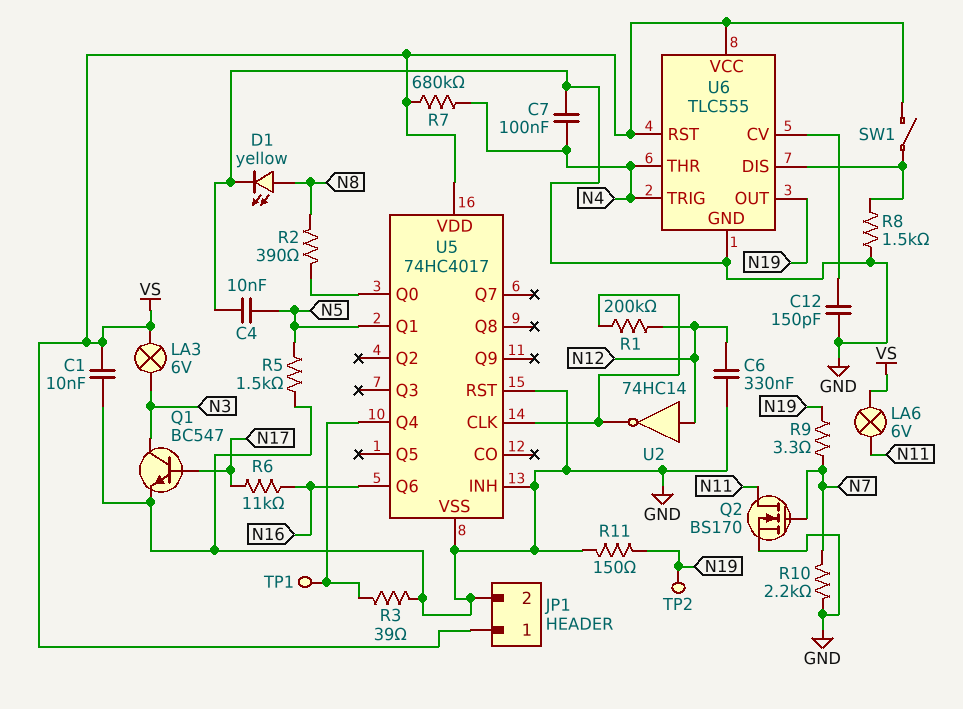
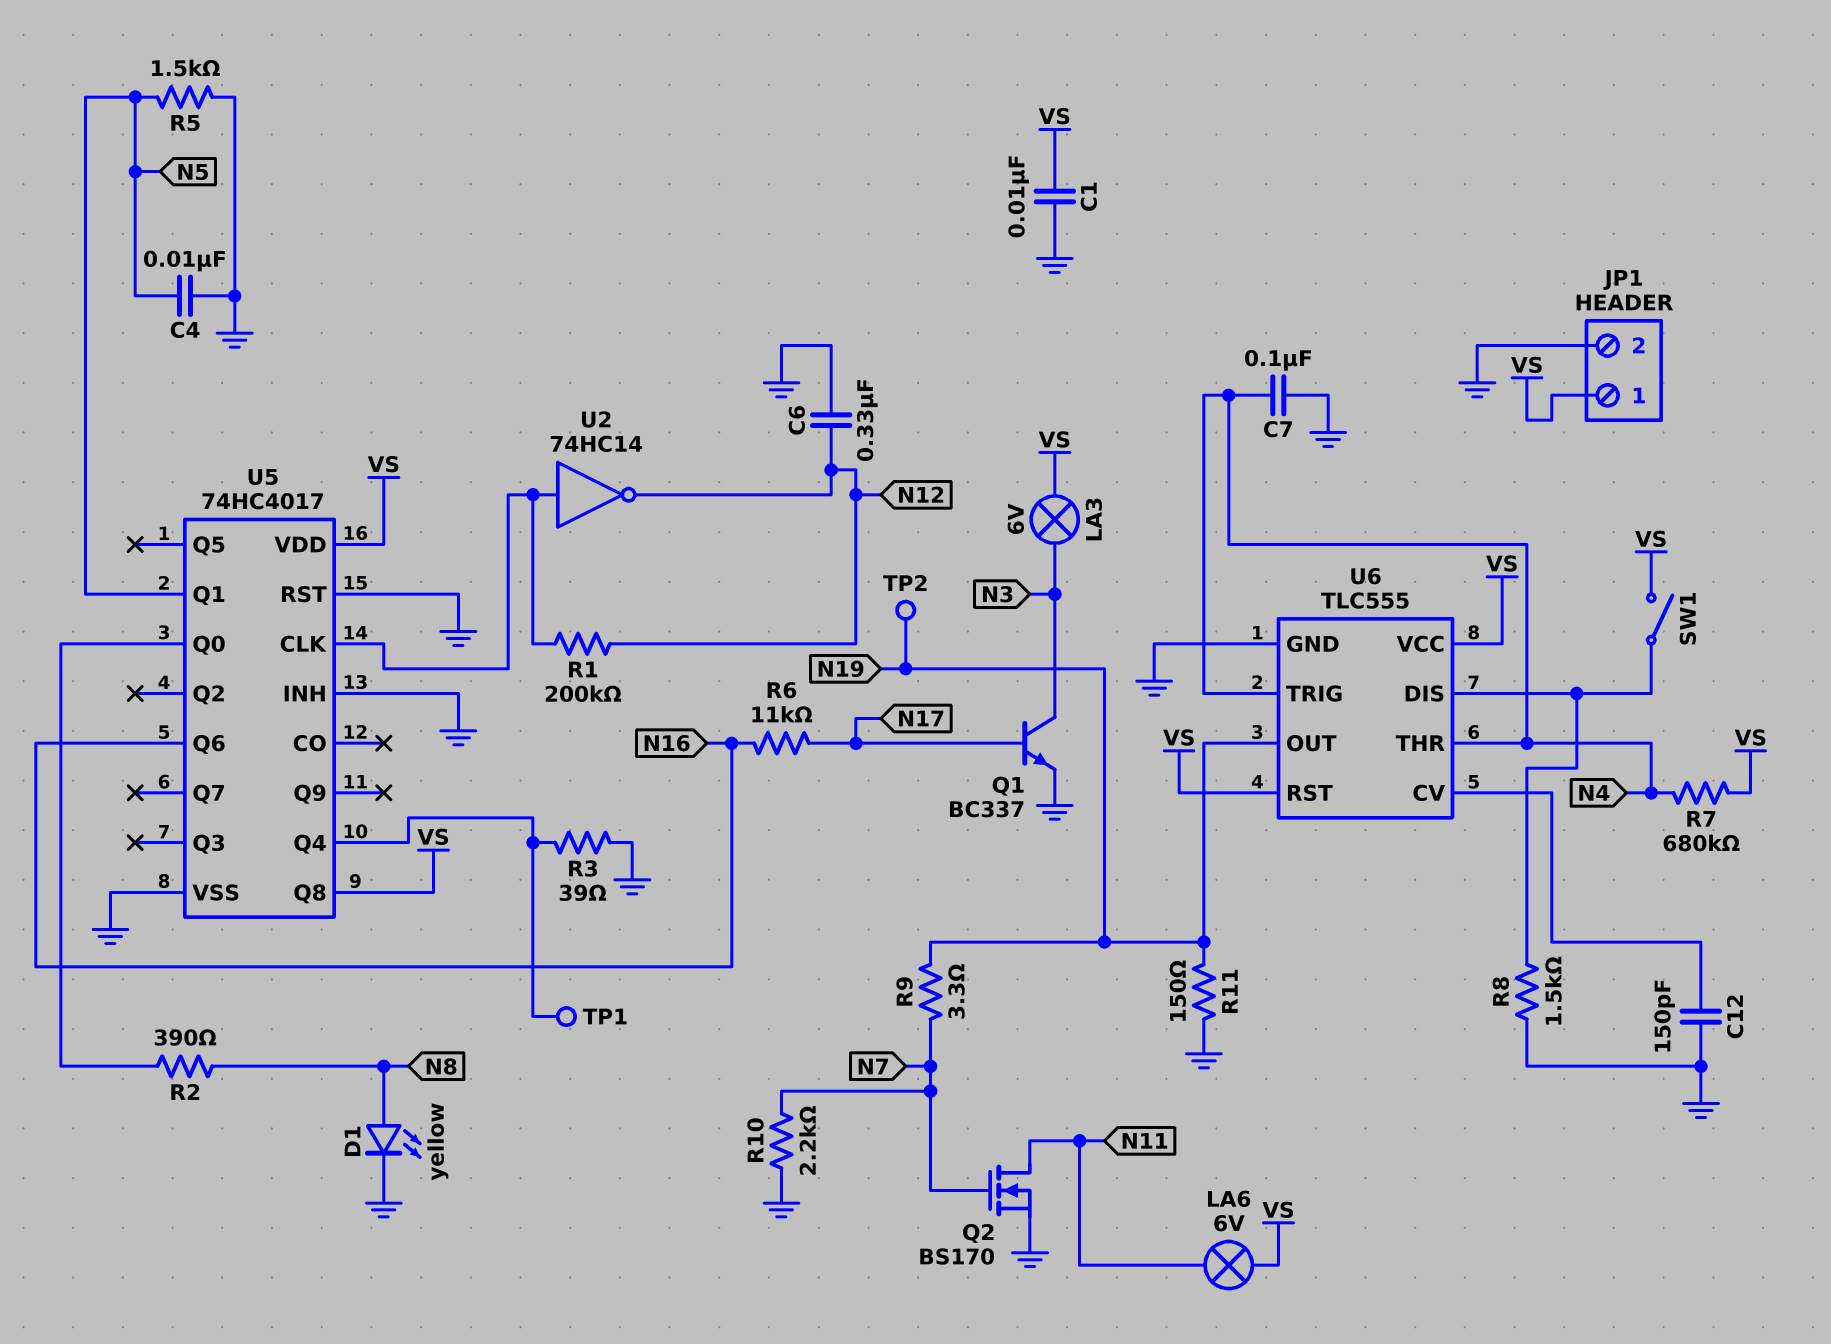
Q1: NPN BC547 (B N17, C N3, E GND) -> NPN BC337 (B N17, C N3, E GND)
U2: NOT 74HC14 (in N12, out U5/CLK) -> NOT 74HC14 (in U5/CLK, out N12)
U5 pin Q8: none -> VS

